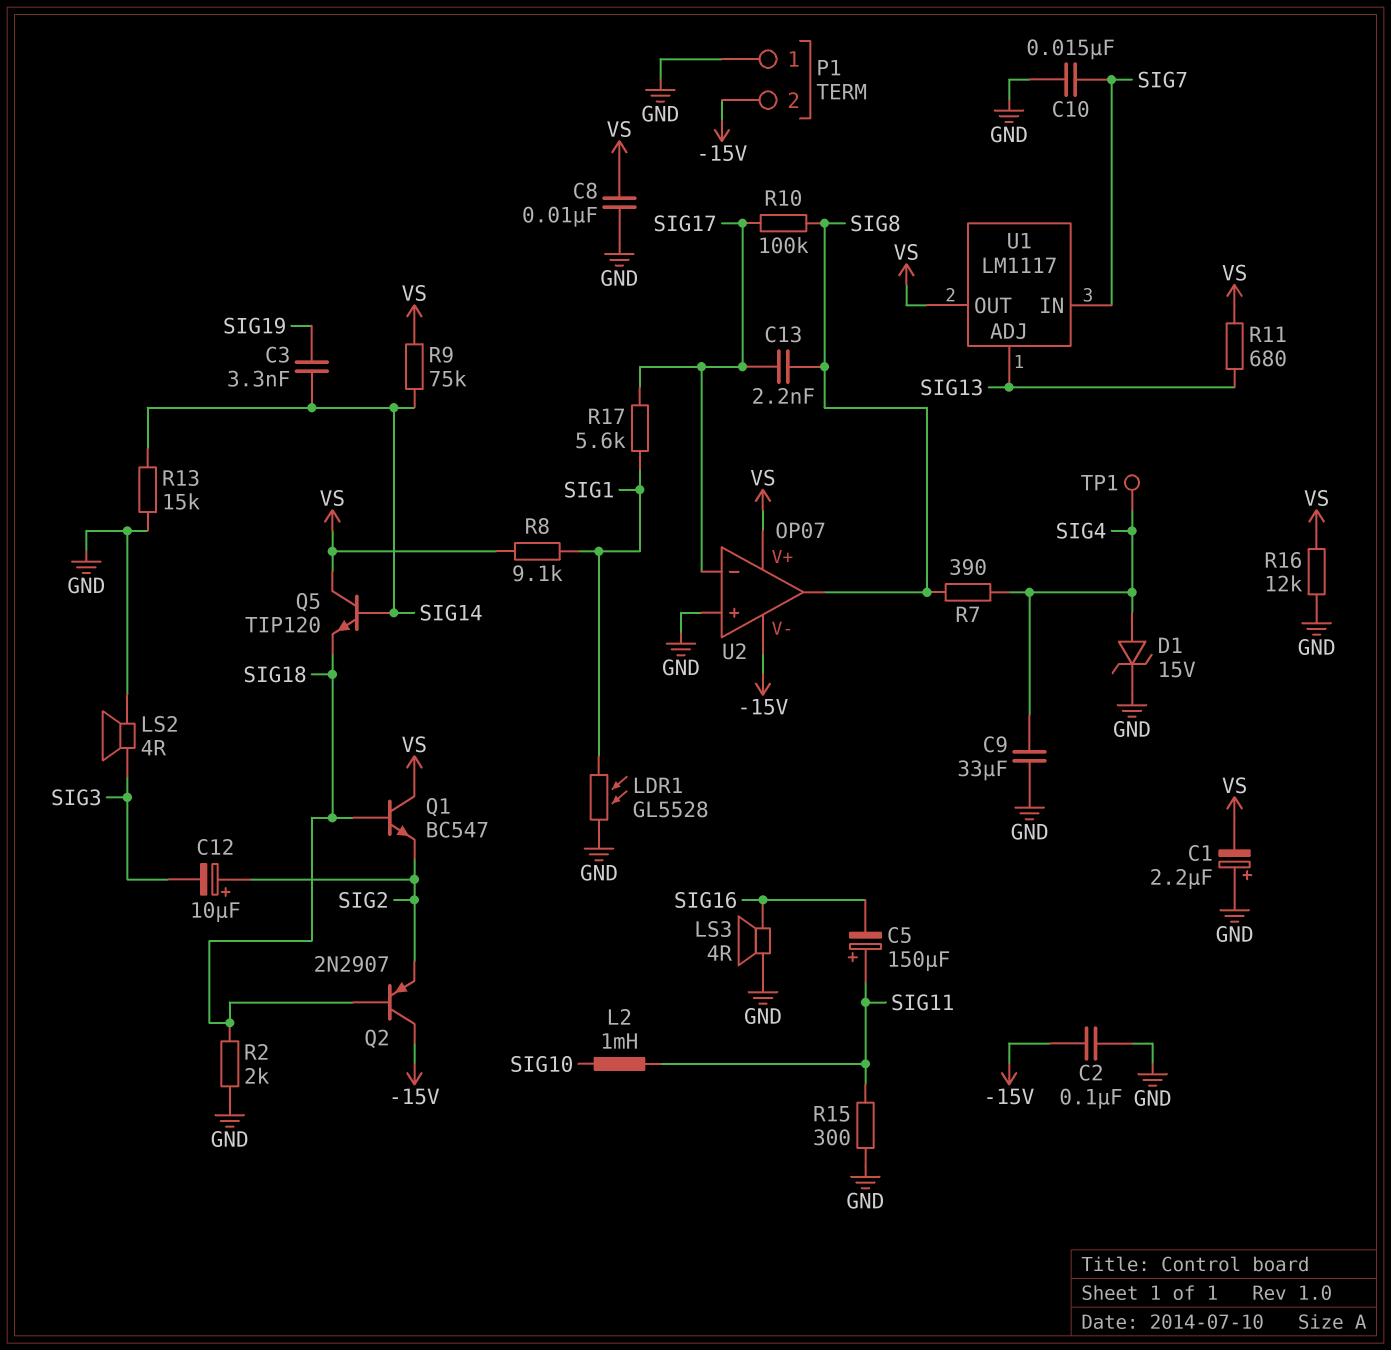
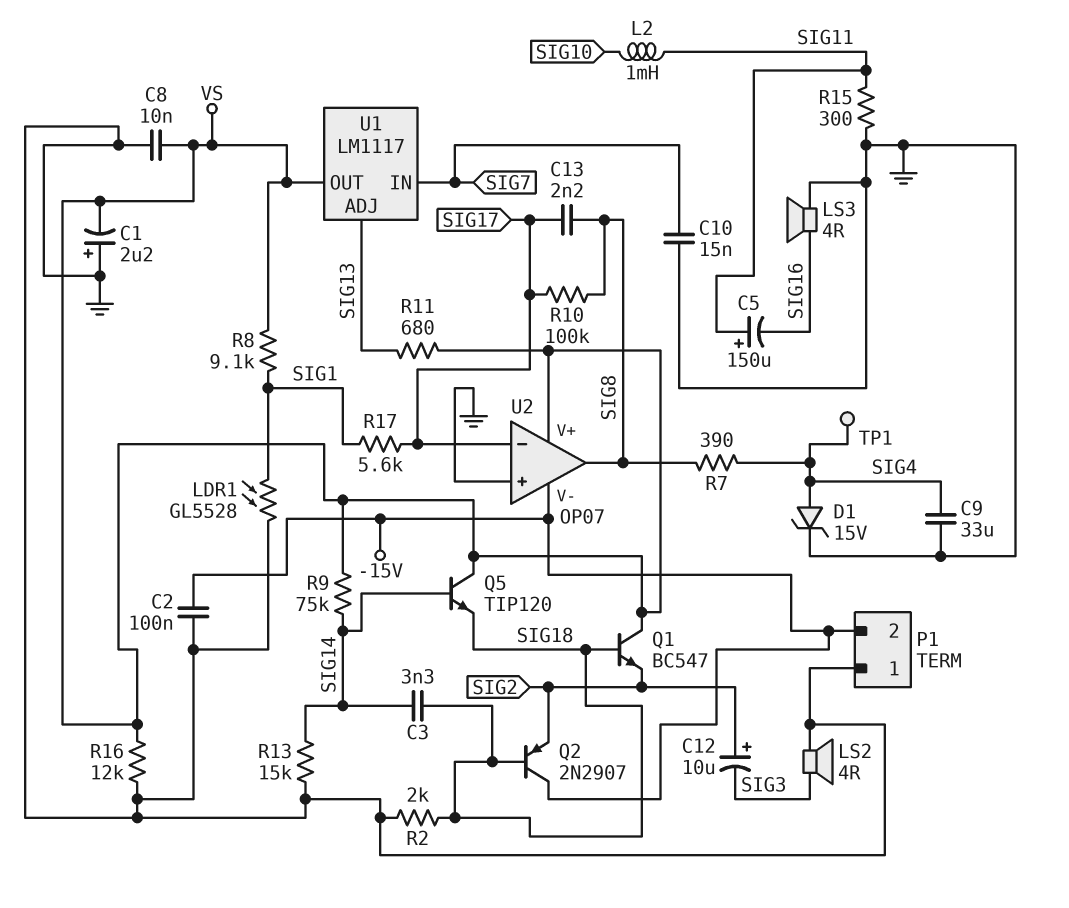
C3: 3.3nF (SIG14, SIG19) -> 3.3nF (SIG14, SIG18)

